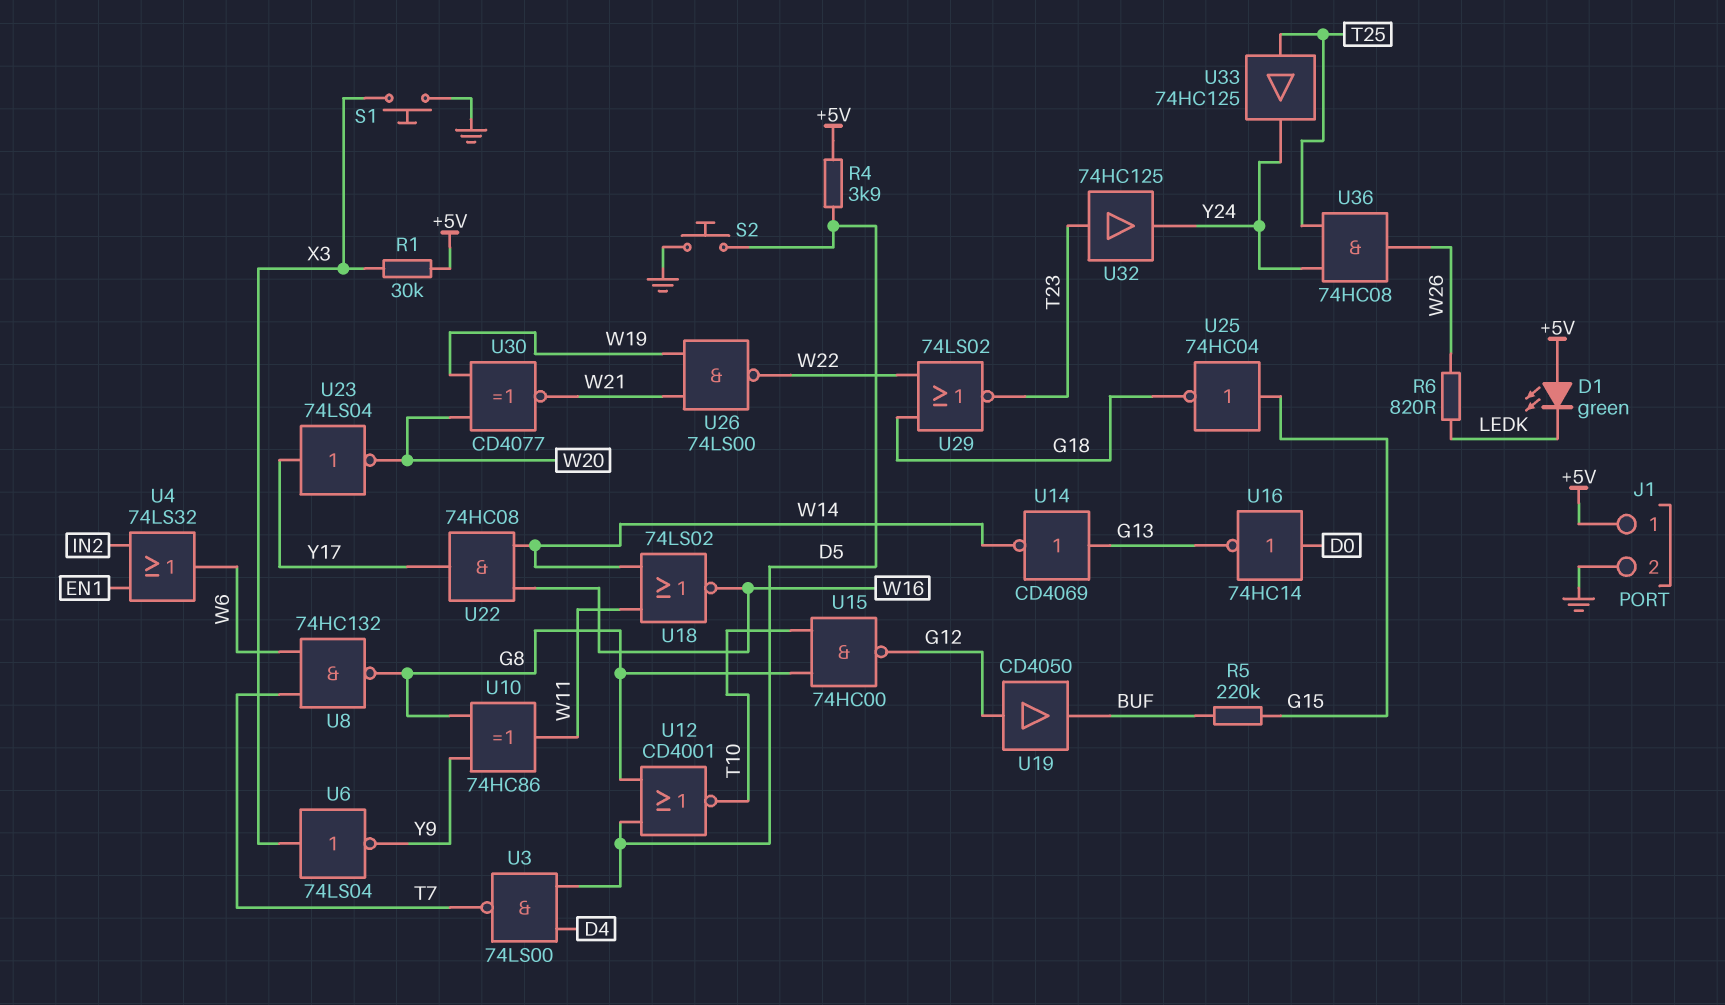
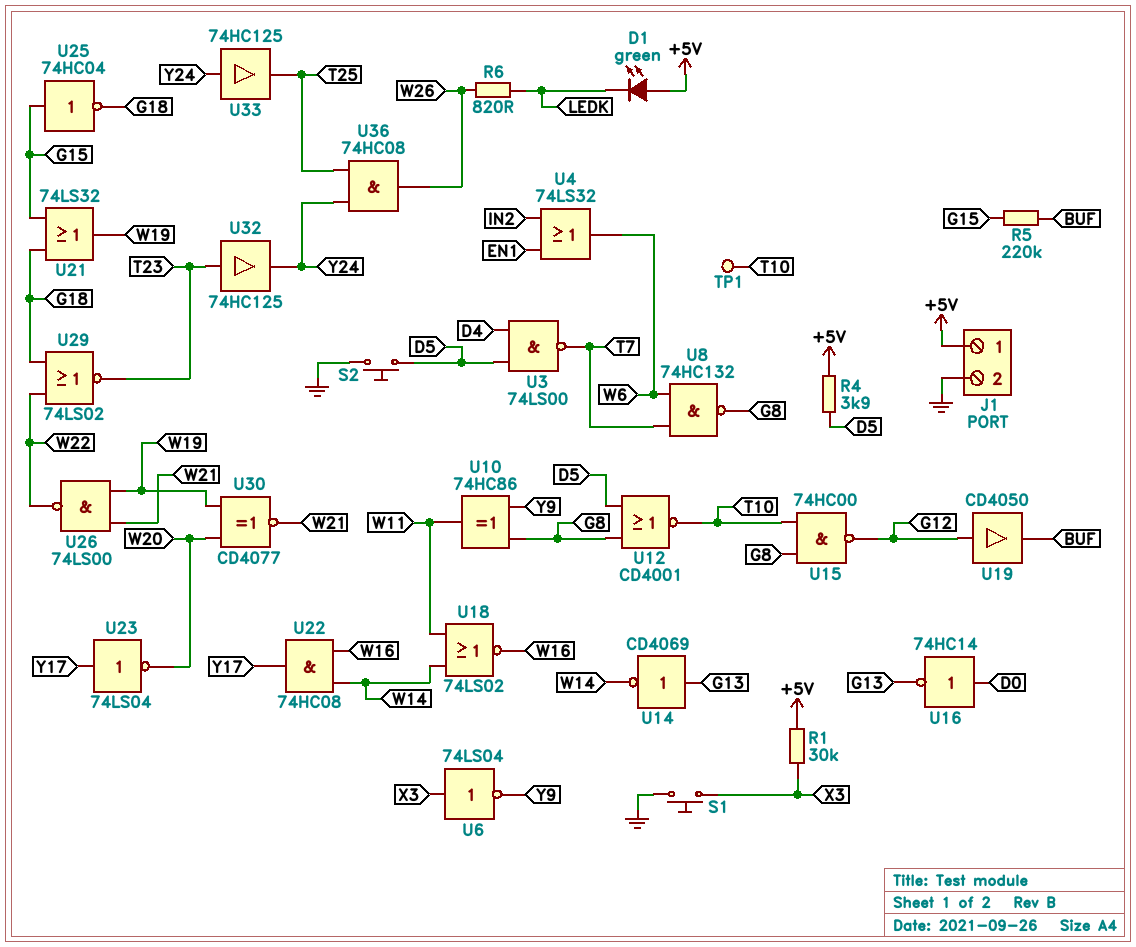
TP1: none -> test point (T10)
U21: none -> OR 74LS32 (in G15, in G18, out W19)
U33: buffer 74HC125 (in T25, out Y24) -> buffer 74HC125 (in Y24, out T25)

